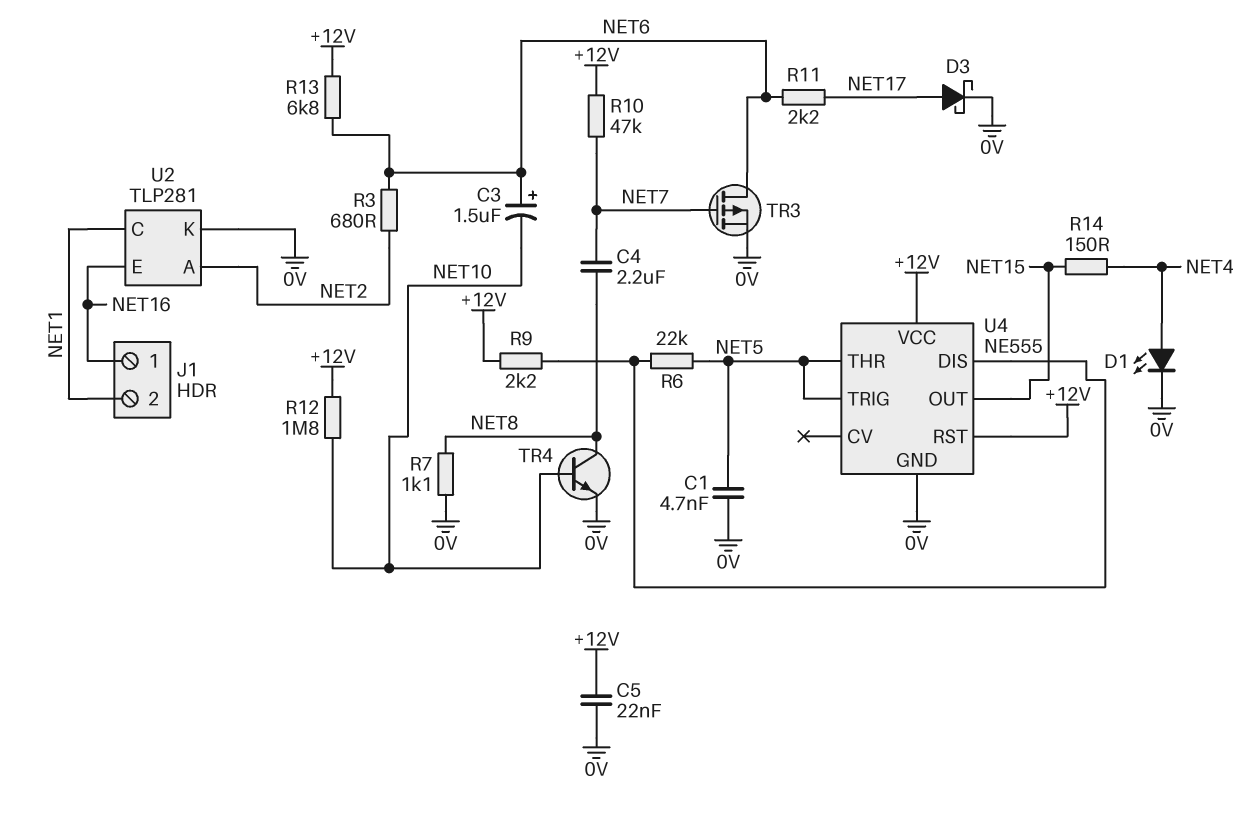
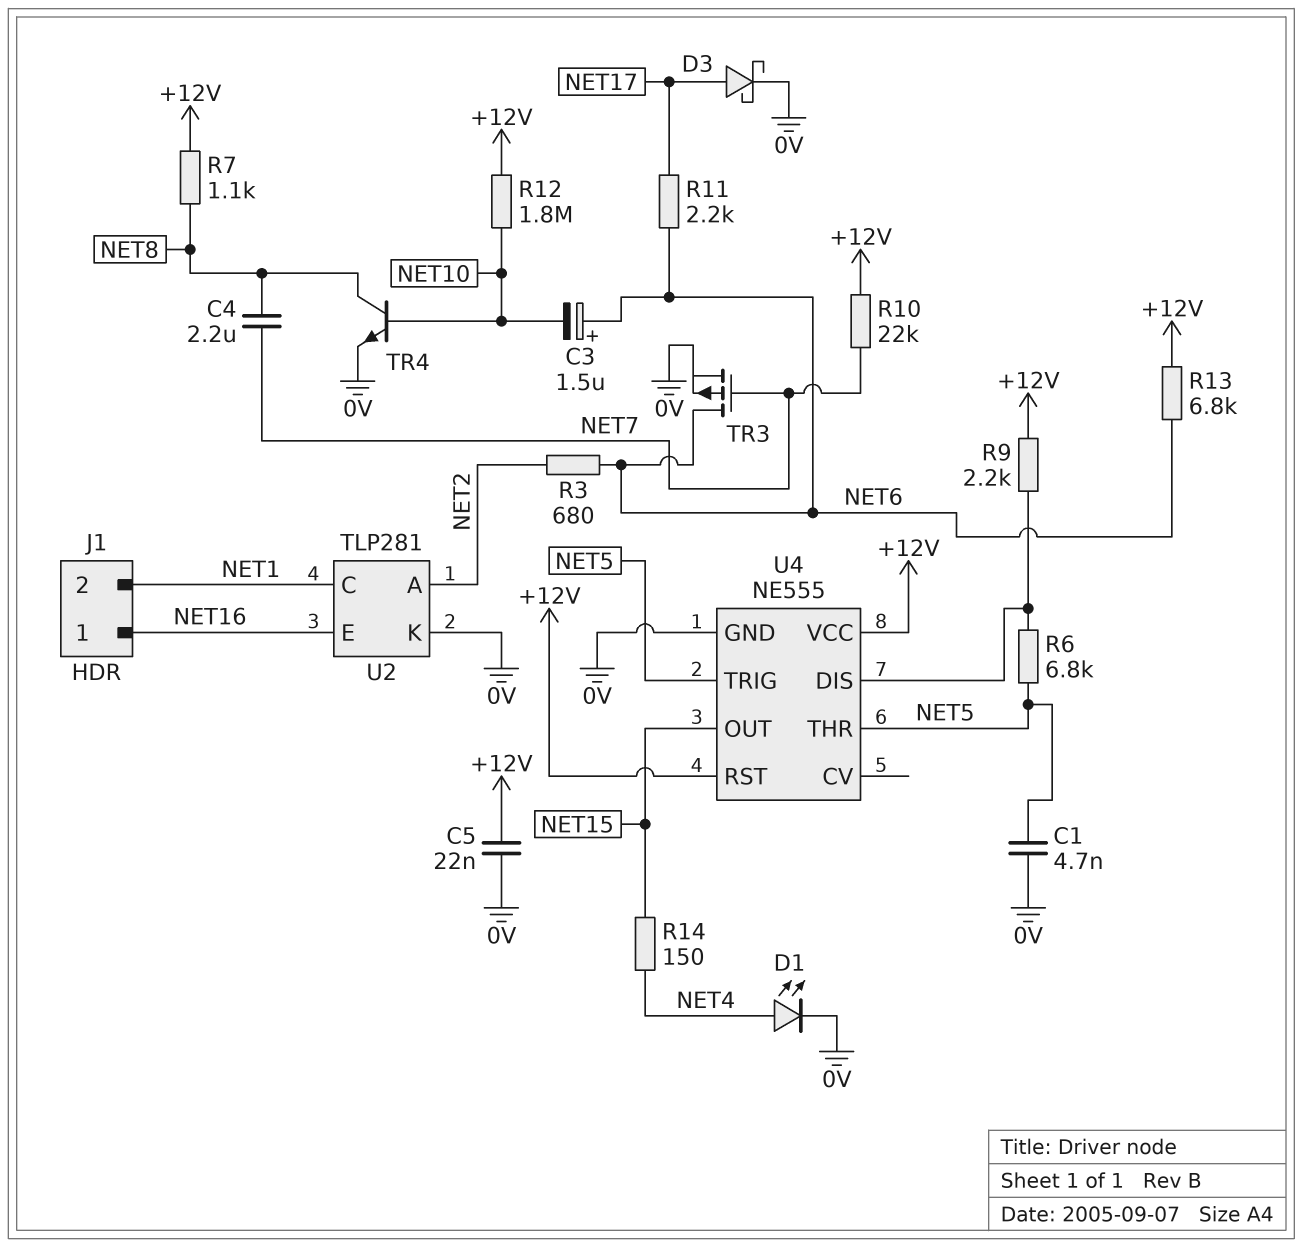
R6: 22k (NET5, U4/DIS) -> 6.8k (NET5, U4/DIS)
R7: 1.1k (0V, NET8) -> 1.1k (+12V, NET8)
R10: 47k (+12V, NET7) -> 22k (+12V, NET7)

